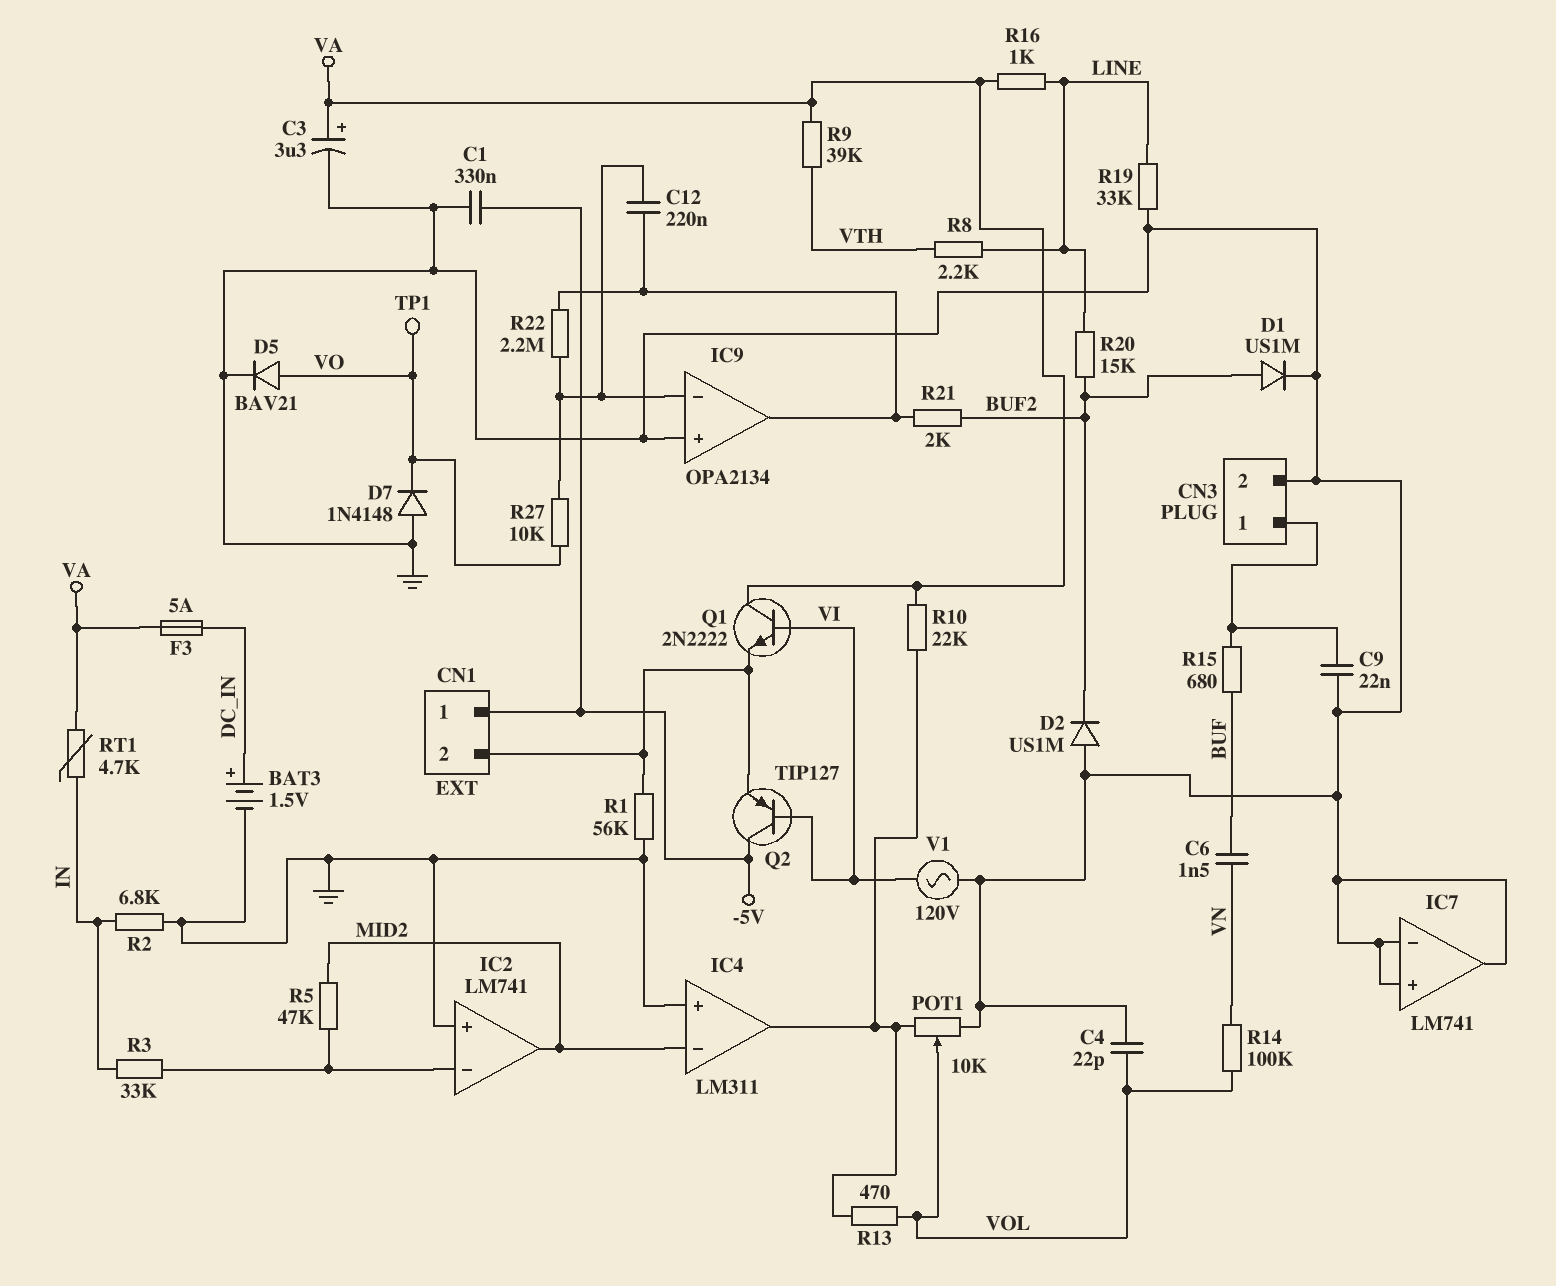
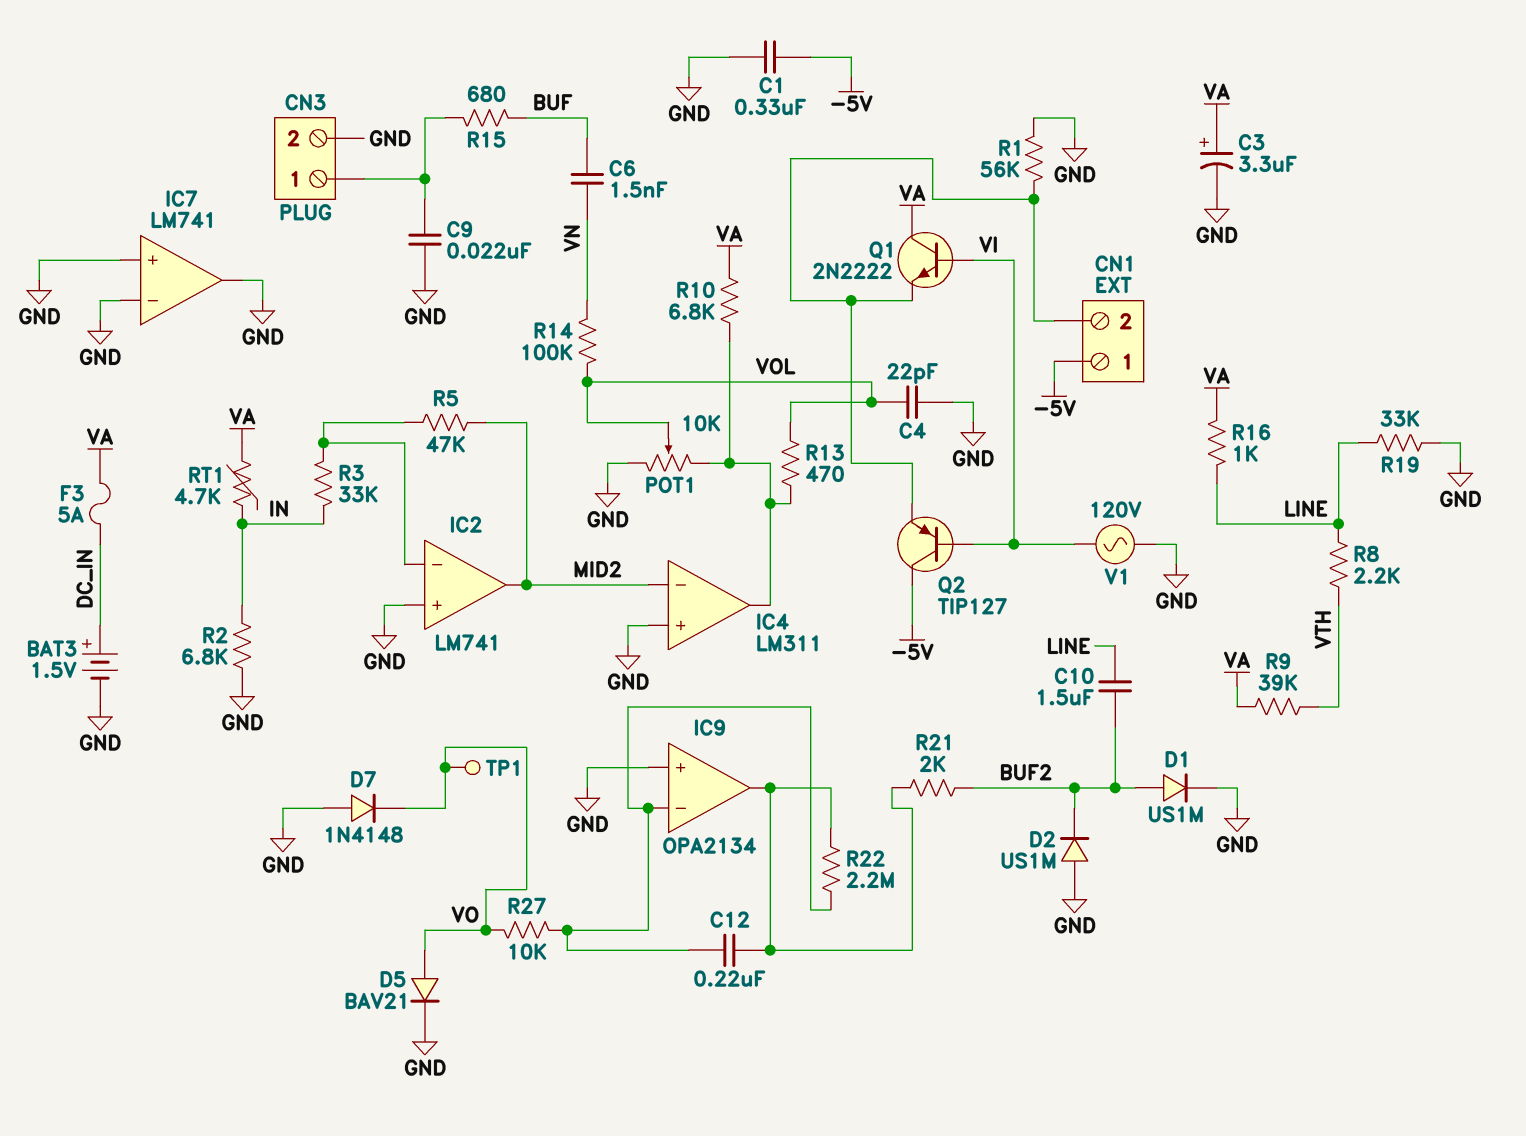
C10: none -> 1.5uF (BUF2, LINE)
R10: 22k (IC4/out, VA) -> 6.8k (IC4/out, VA)
R20: 15k (BUF2, LINE) -> none

